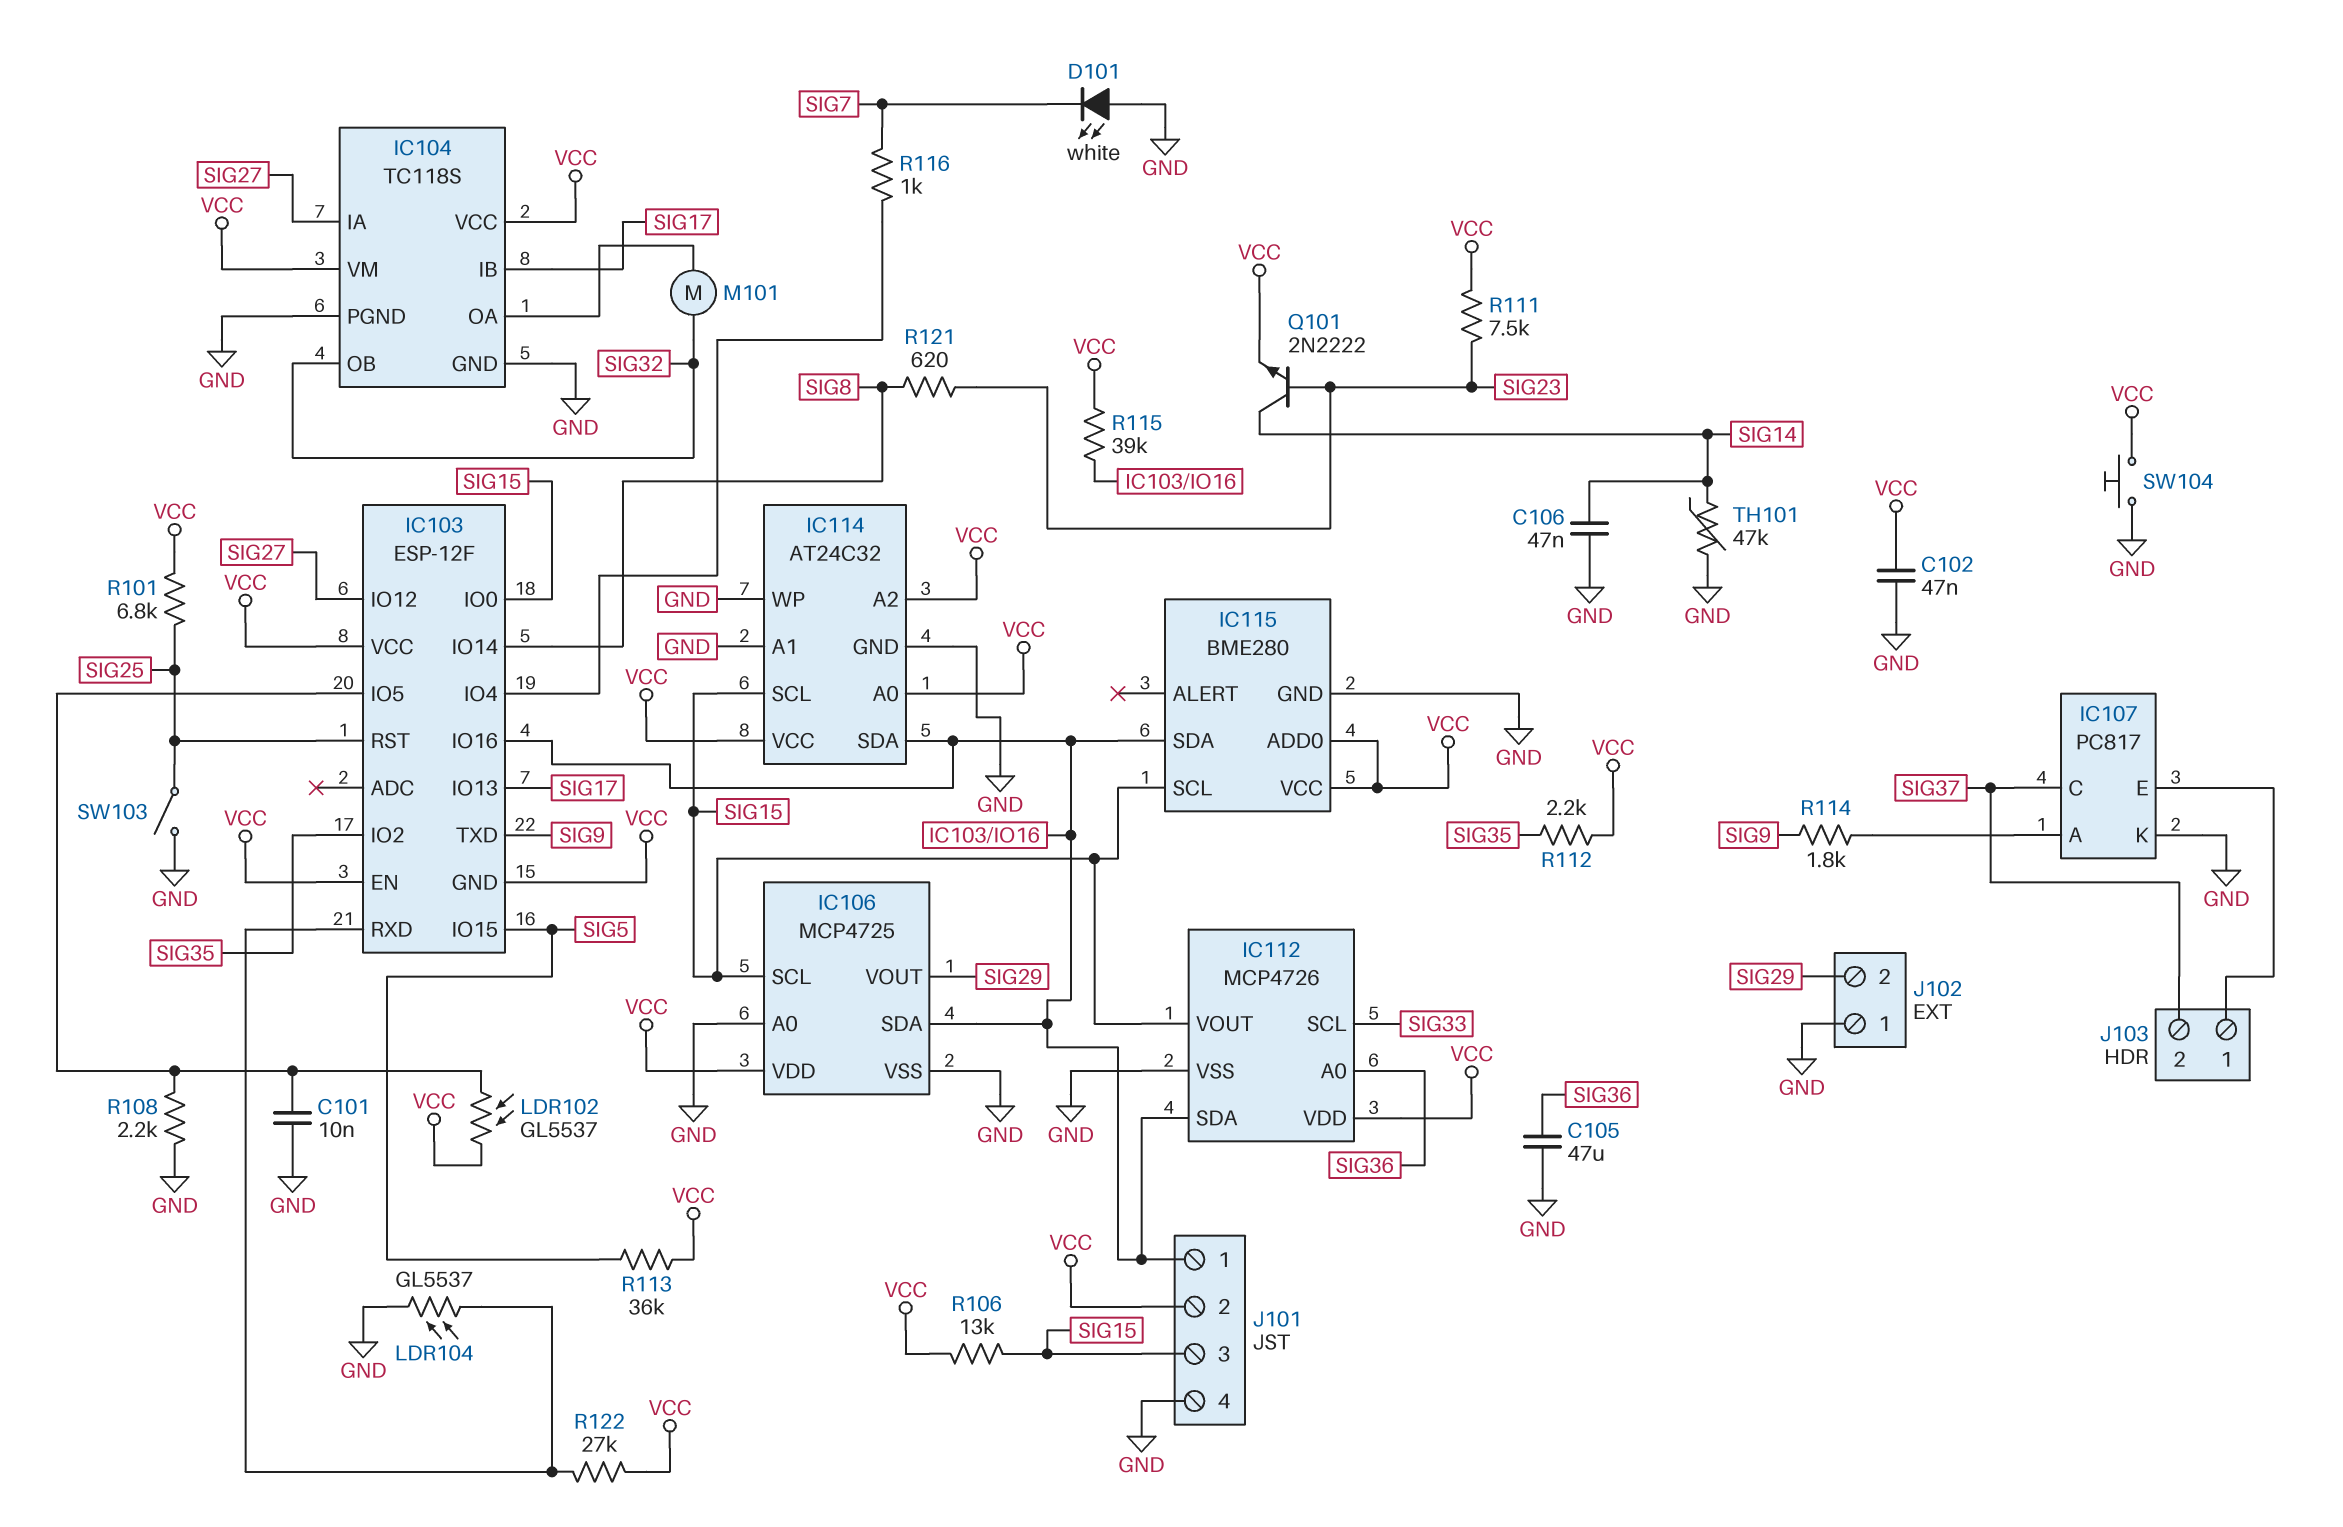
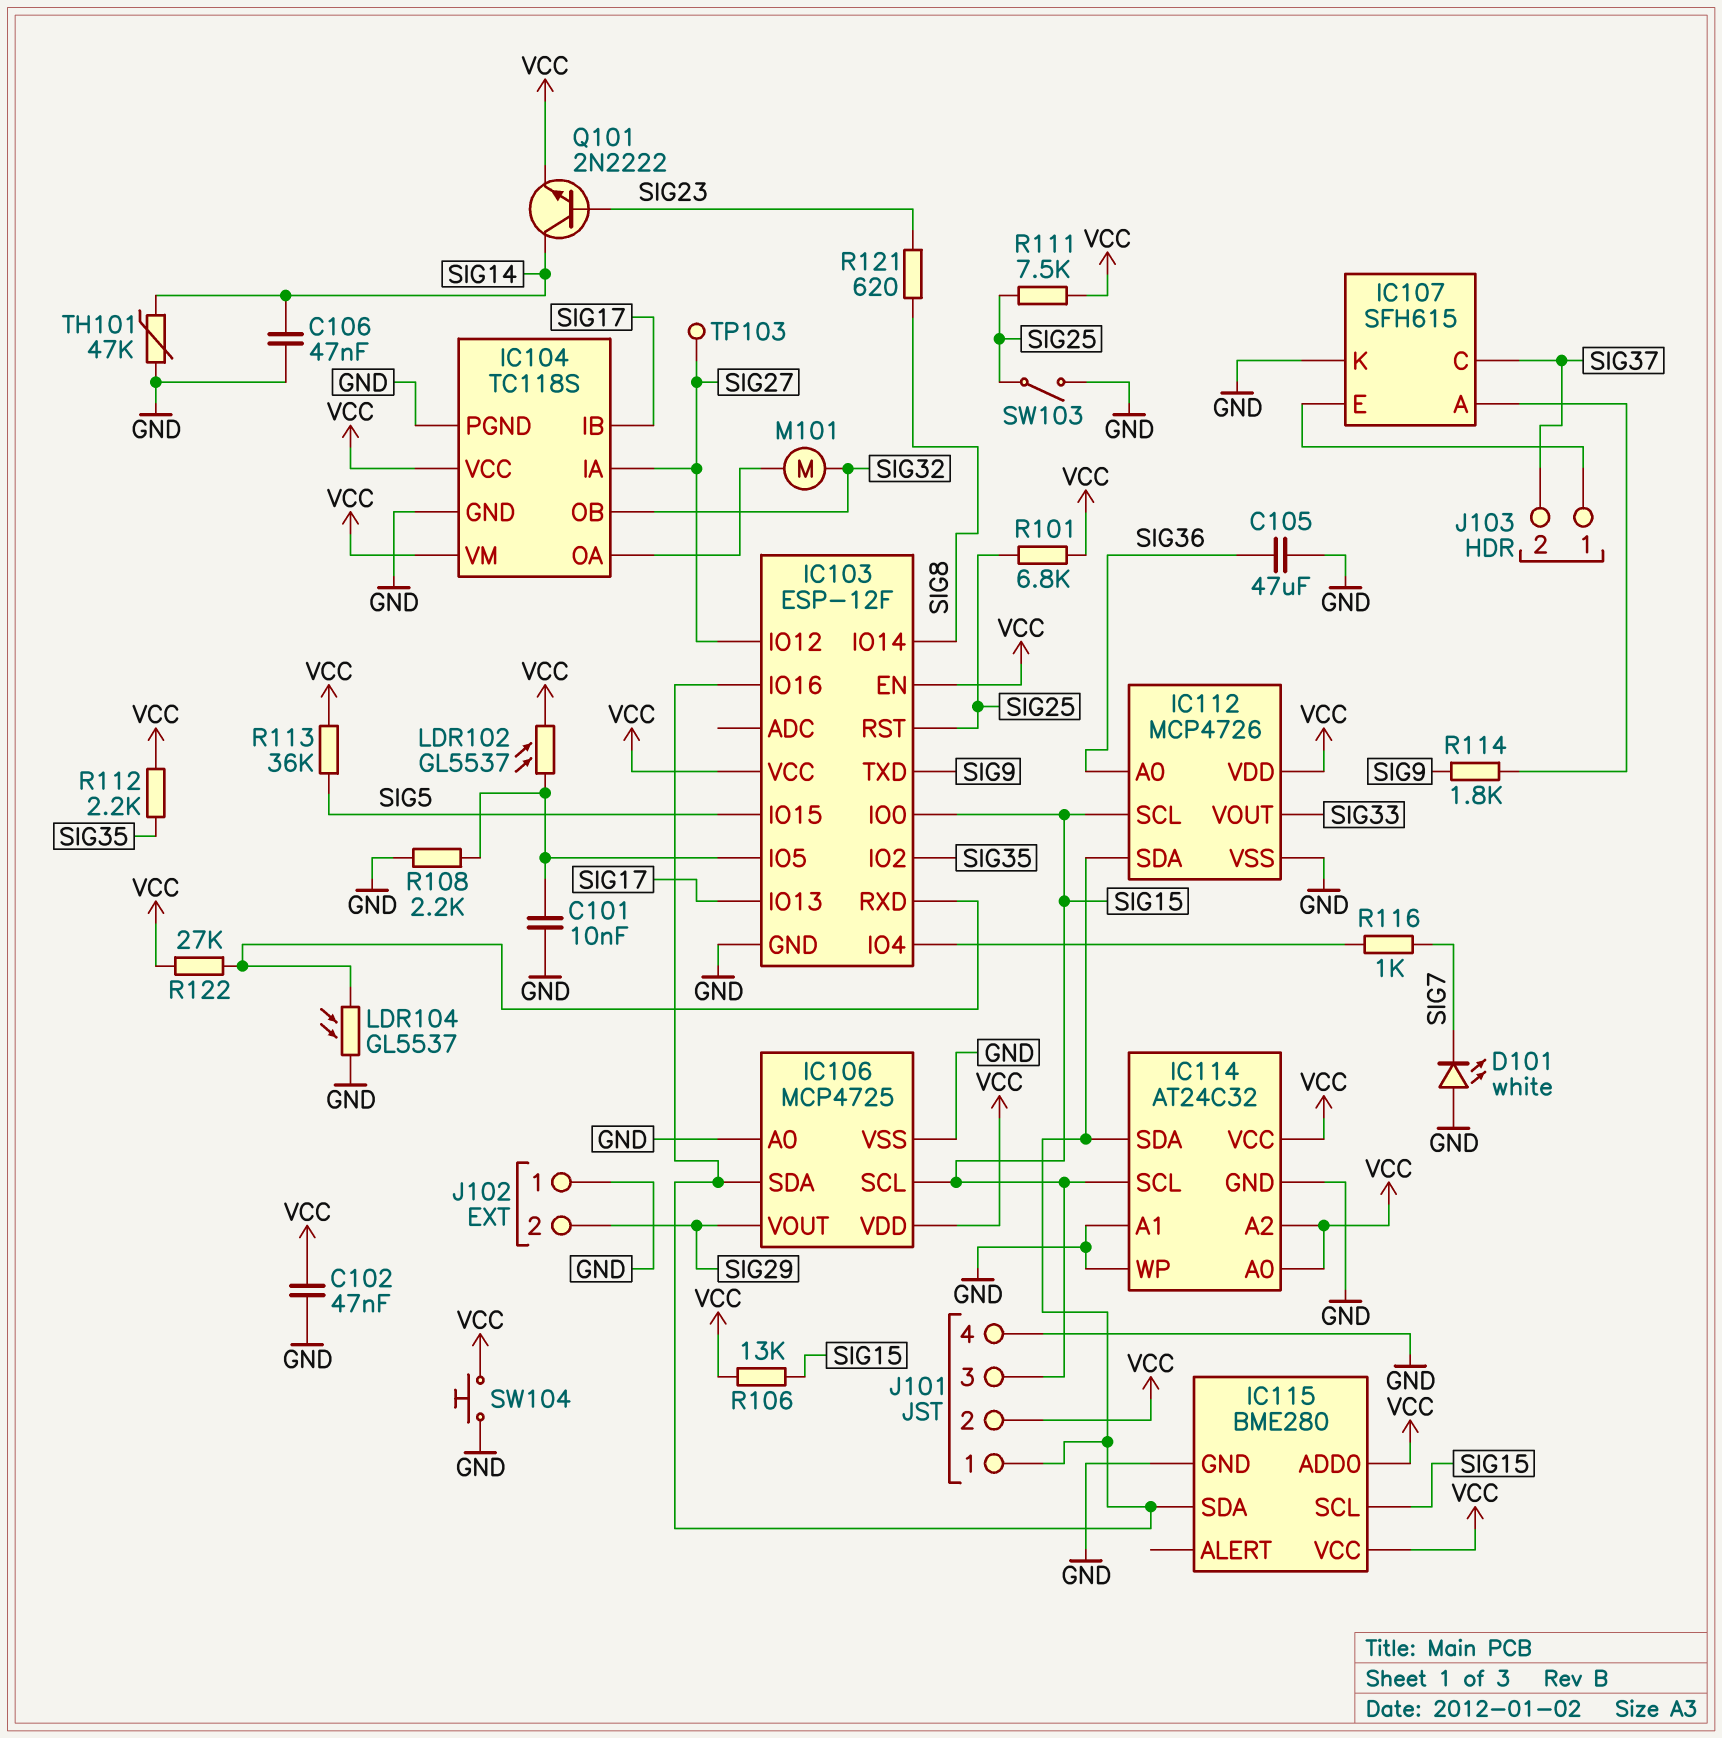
IC103 pin GND: VCC -> GND
IC107: PC817 -> SFH615
IC112 pin SCL: SIG33 -> SIG15
IC112 pin VOUT: SIG15 -> SIG33
R111: 7.5k (SIG23, VCC) -> 7.5k (SIG25, VCC)
R115: 39k (IC103/IO16, VCC) -> none
TP103: none -> test point (SIG27)

